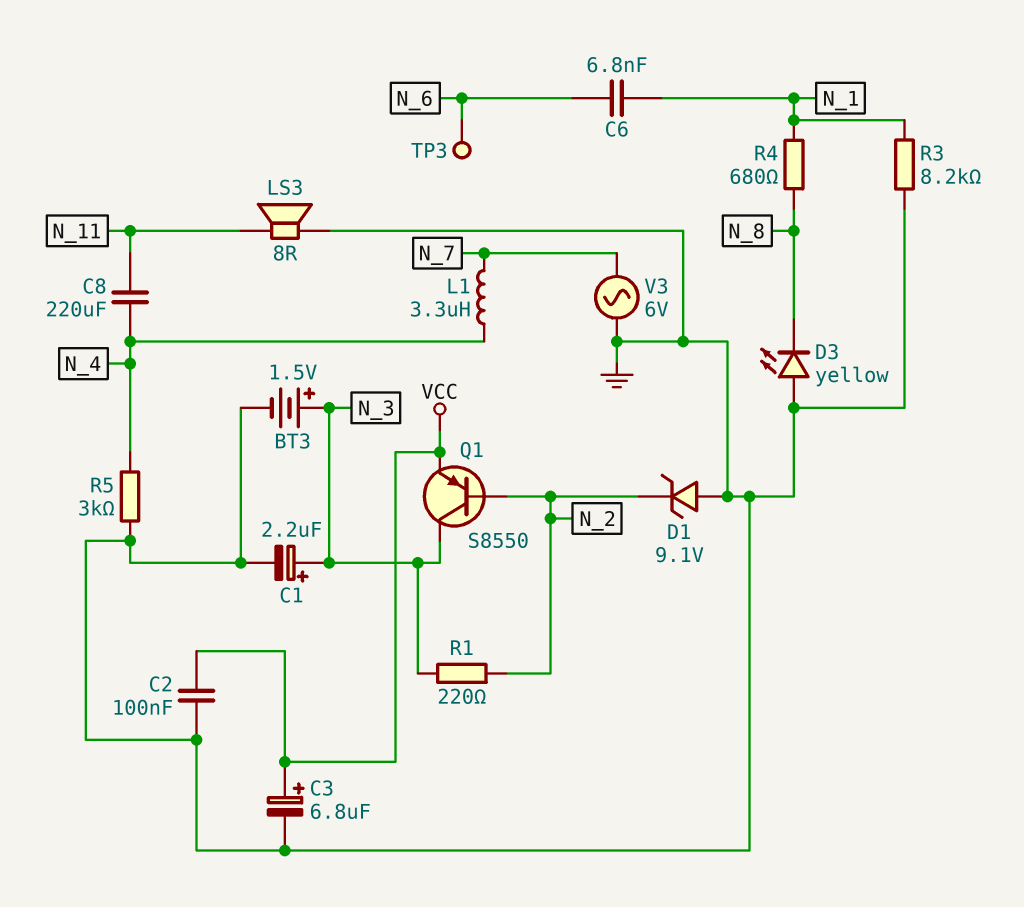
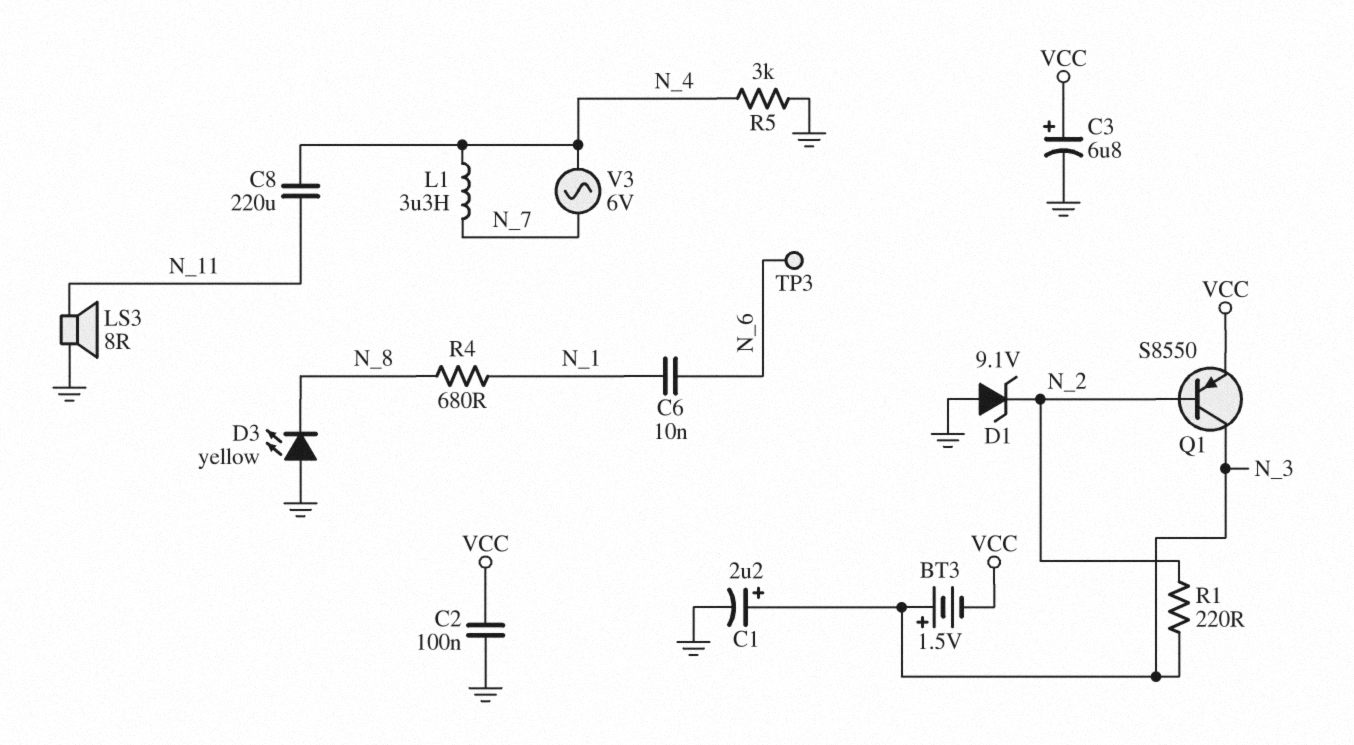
BT3: 1.5V (plus N_3, minus GND) -> 1.5V (plus N_3, minus VCC)
C6: 6.8nF (N_1, N_6) -> 10nF (N_1, N_6)
R3: 8.2k (GND, N_1) -> none
V3: AC 6V (GND, N_7) -> AC 6V (N_4, N_7)

